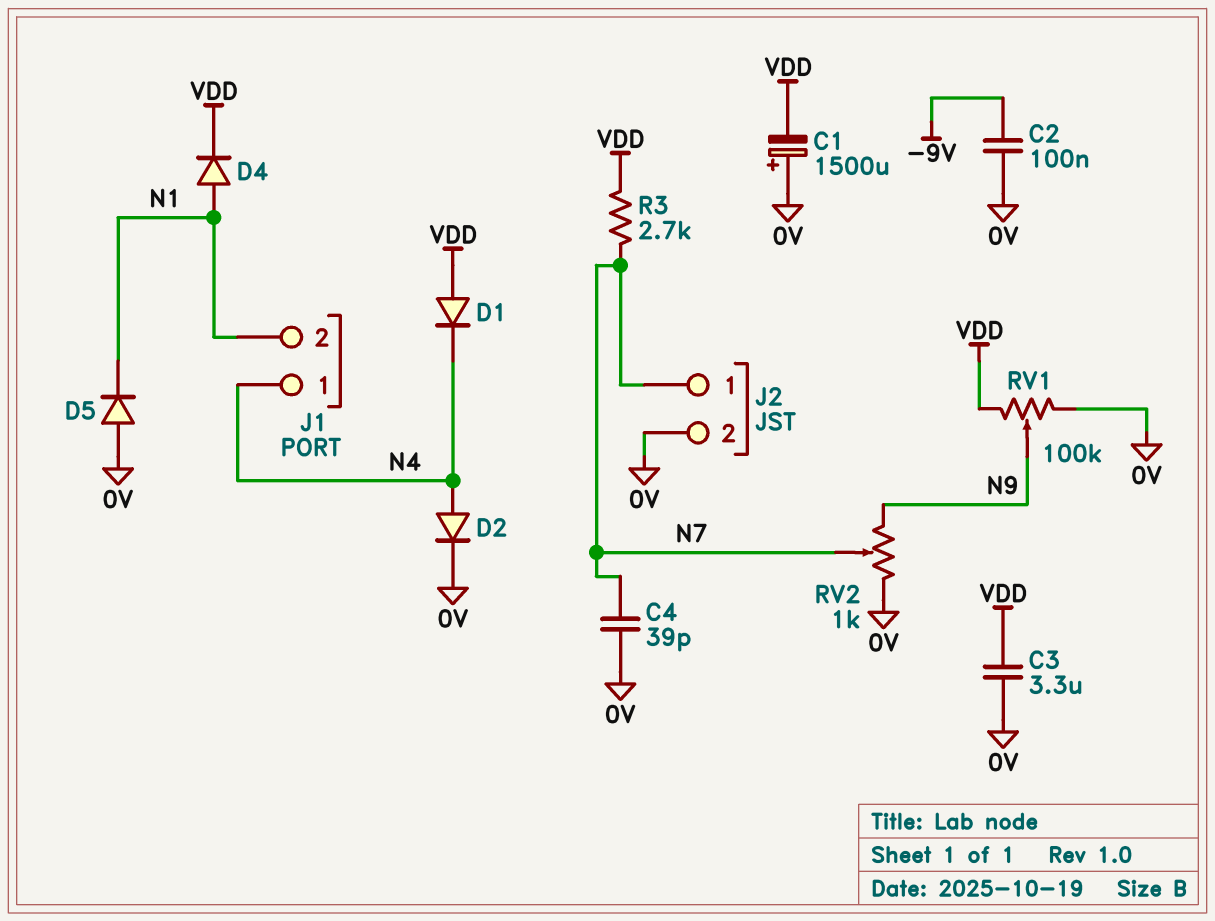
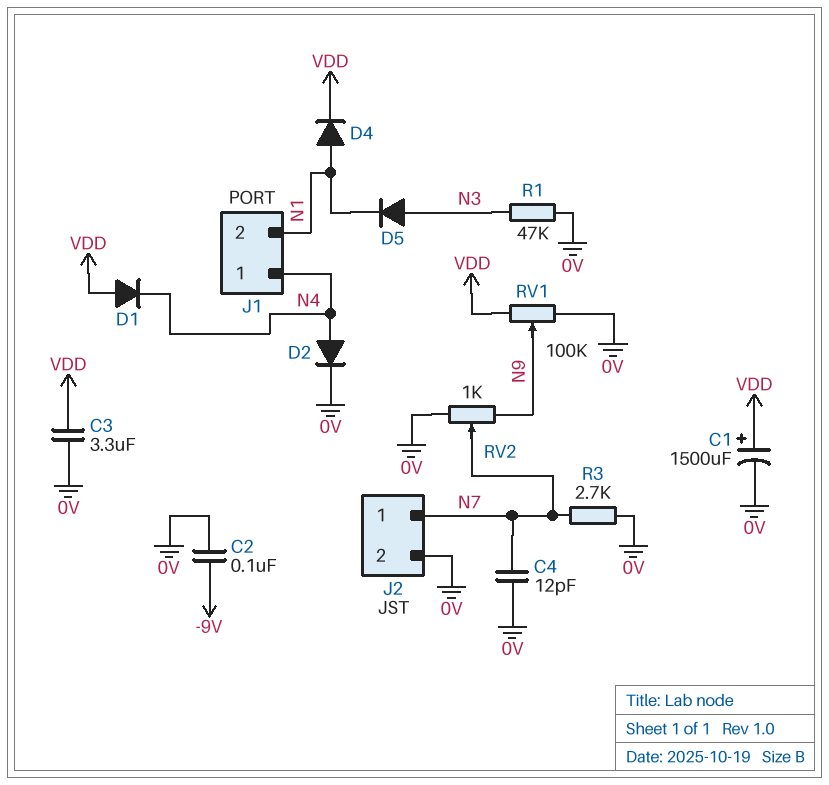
C1: 1500uF (plus 0V, minus VDD) -> 1500uF (plus VDD, minus 0V)
C4: 39pF (0V, N7) -> 12pF (0V, N7)
D5: diode (A 0V, K N1) -> diode (A N3, K N1)
R1: none -> 47k (0V, N3)
R3: 2.7k (N7, VDD) -> 2.7k (0V, N7)

